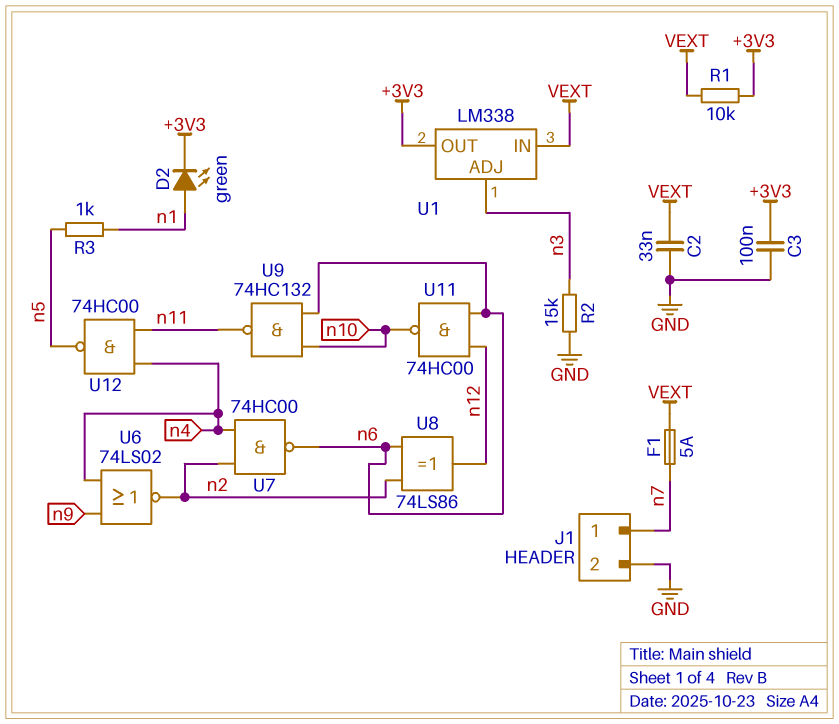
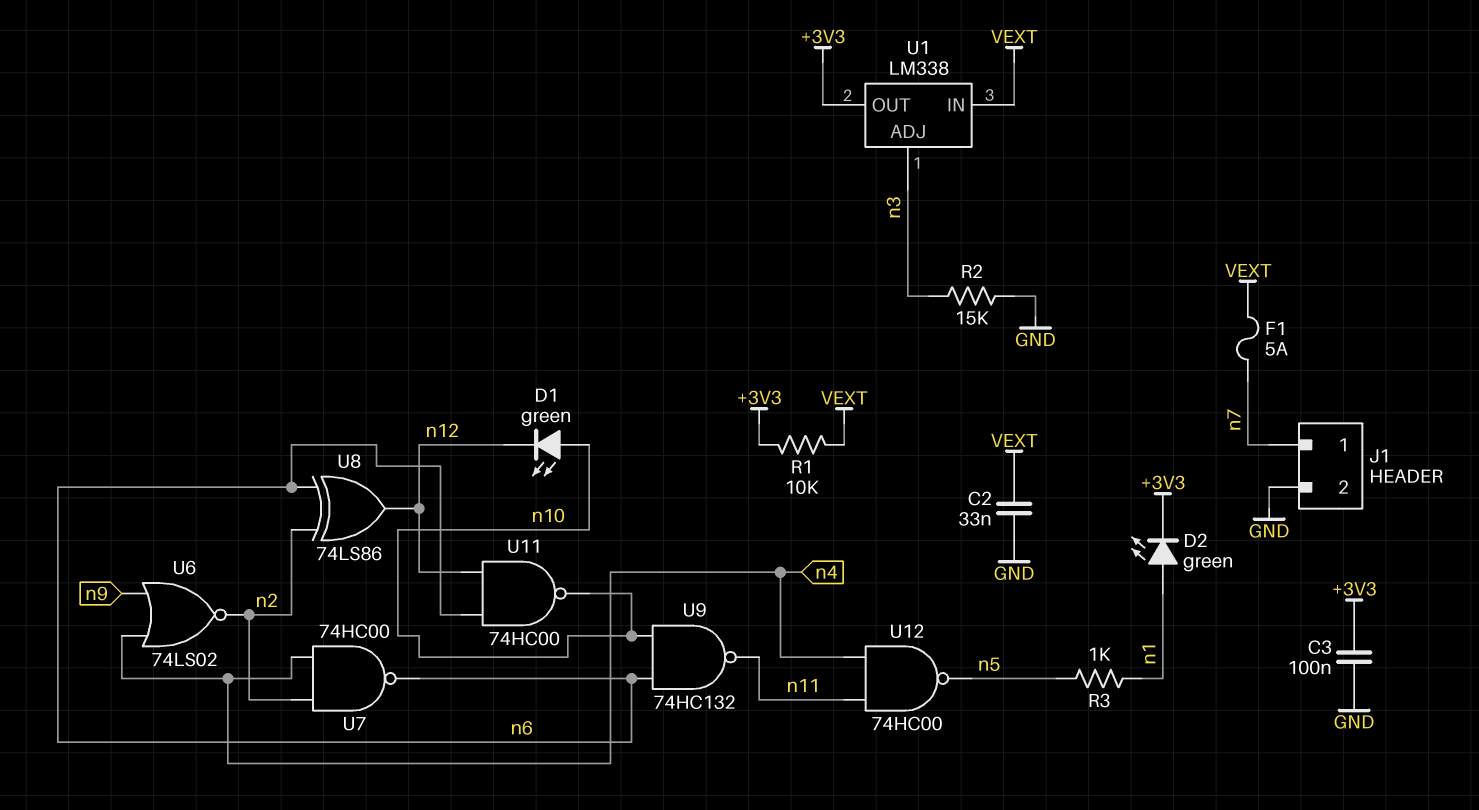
D1: none -> LED green (A n10, K n12)

